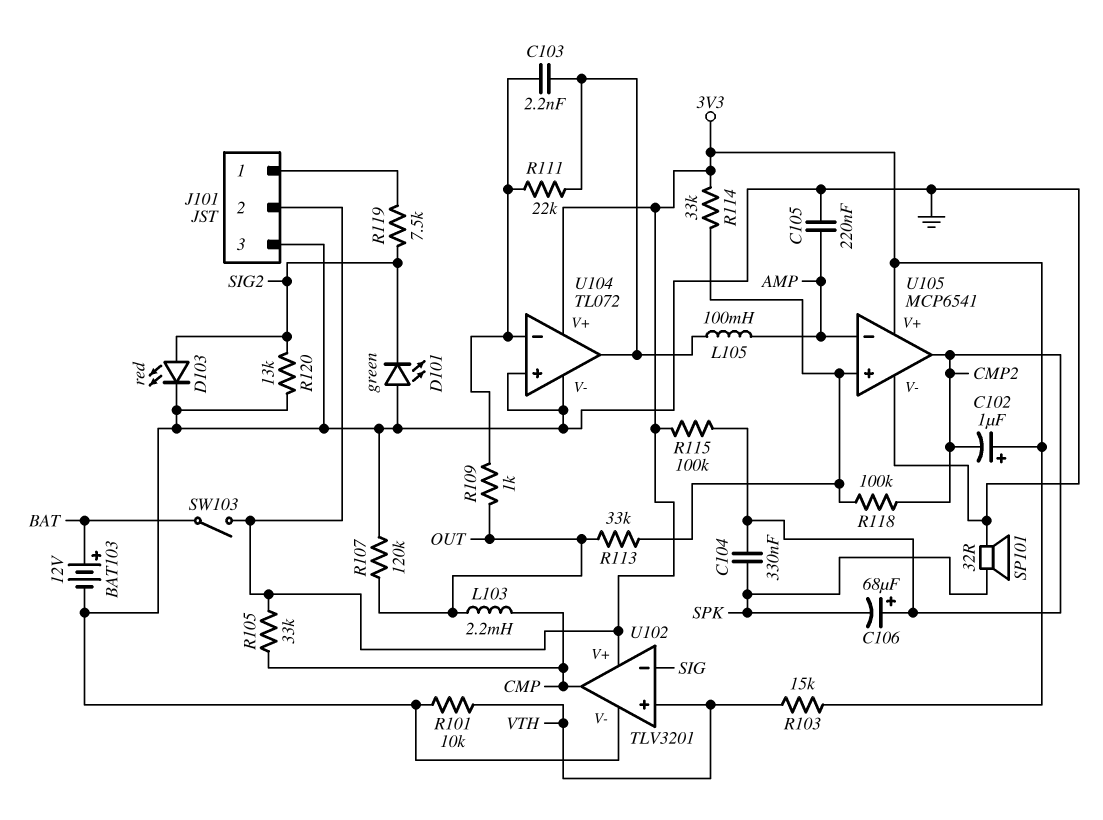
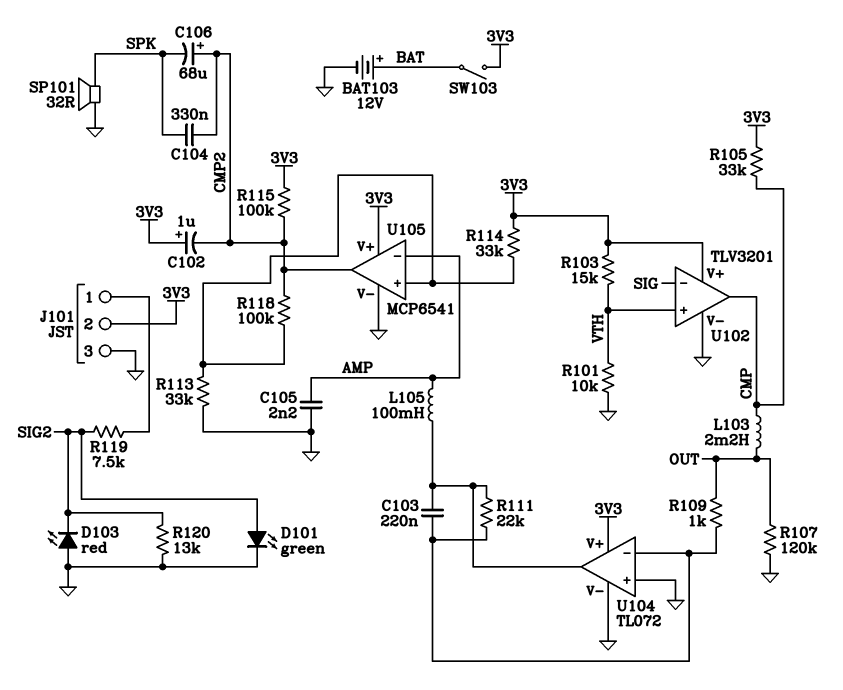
C103: 2.2nF (U104/in-, U104/out) -> 220nF (U104/in-, U104/out)
C105: 220nF (AMP, GND) -> 2.2nF (AMP, GND)
D101: LED green (A GND, K SIG2) -> LED green (A SIG2, K GND)
D103: LED red (A SIG2, K GND) -> LED red (A GND, K SIG2)
R113: 33k (OUT, U105/in+) -> 33k (GND, U105/in+)

